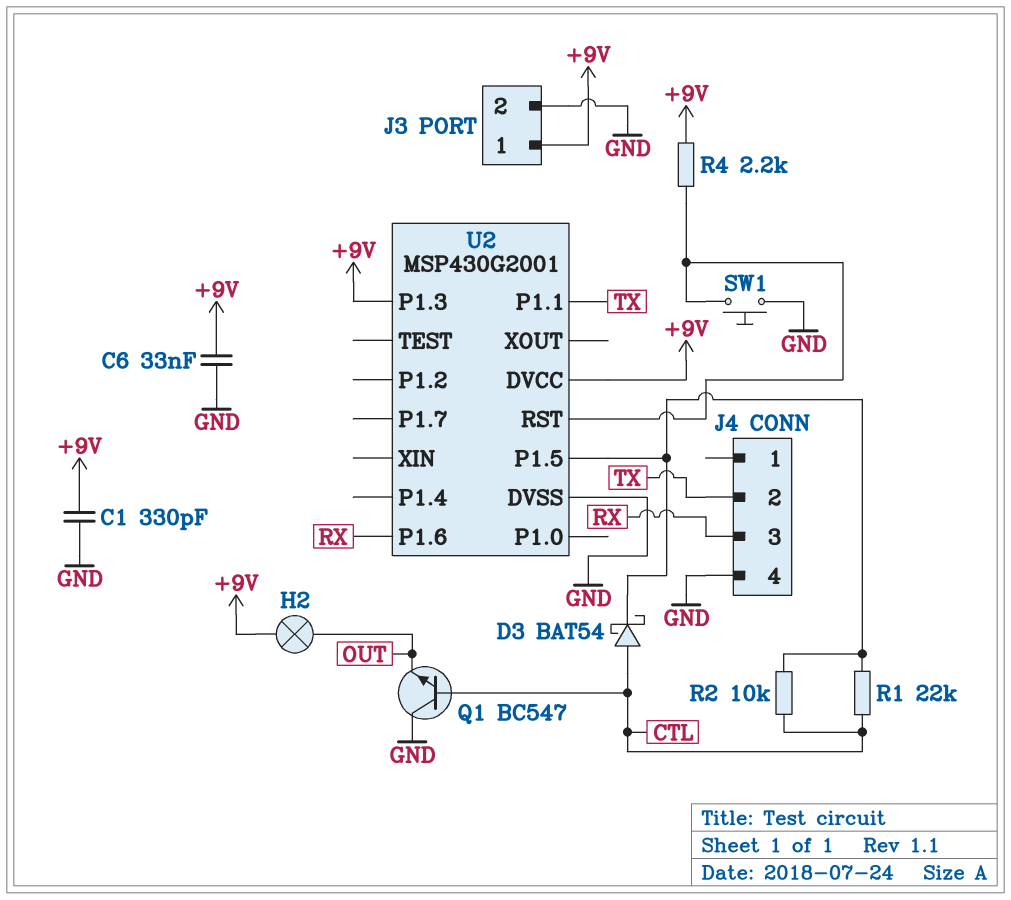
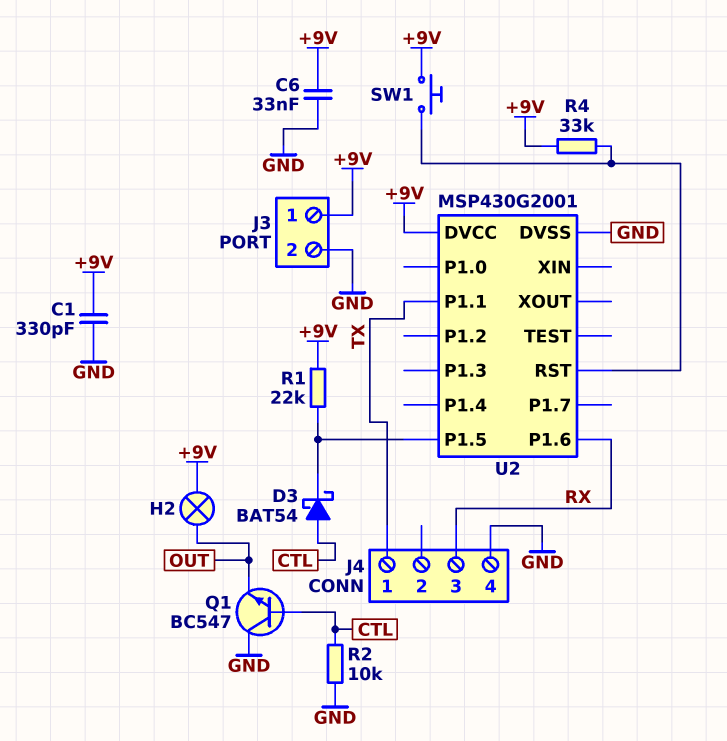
J4 pin 1: none -> TX
J4 pin 2: TX -> none
R1: 22k (CTL, U2/P1.5) -> 22k (+9V, U2/P1.5)
R2: 10k (CTL, U2/P1.5) -> 10k (CTL, GND)
R4: 2.2k (+9V, U2/RST) -> 33k (+9V, U2/RST)
SW1: button (GND, U2/RST) -> button (+9V, U2/RST)
U2 pin P1.3: +9V -> none

